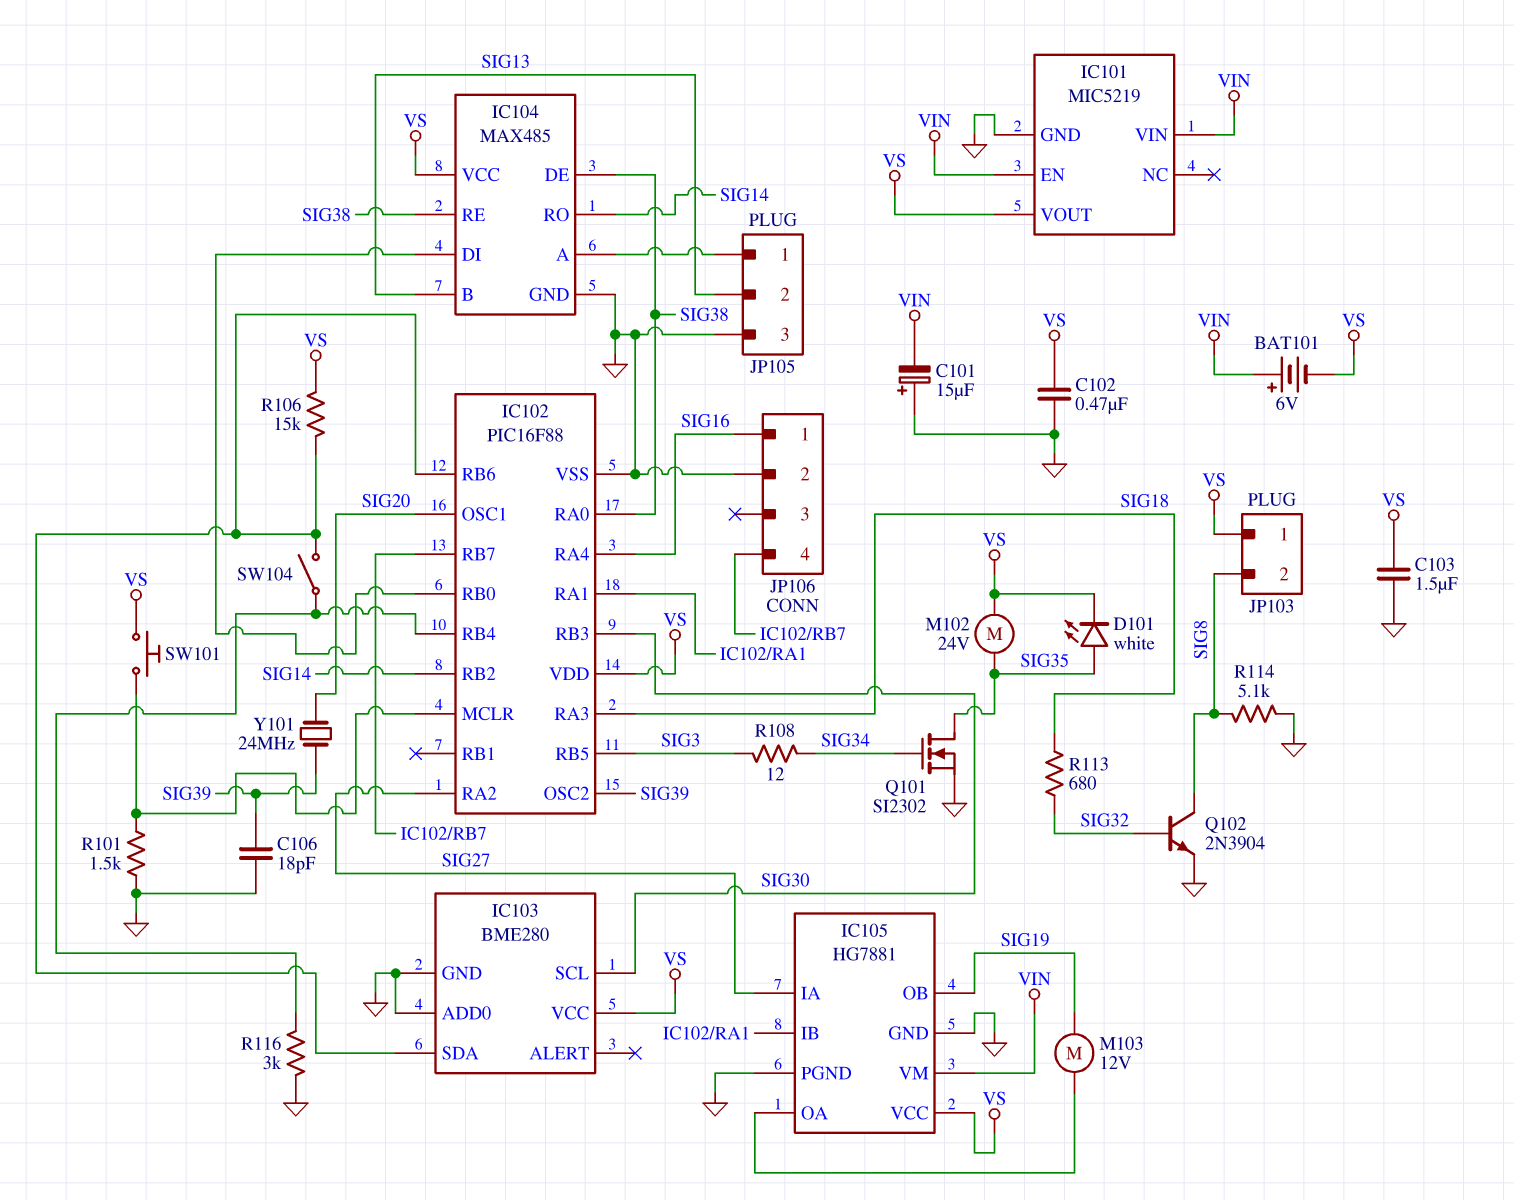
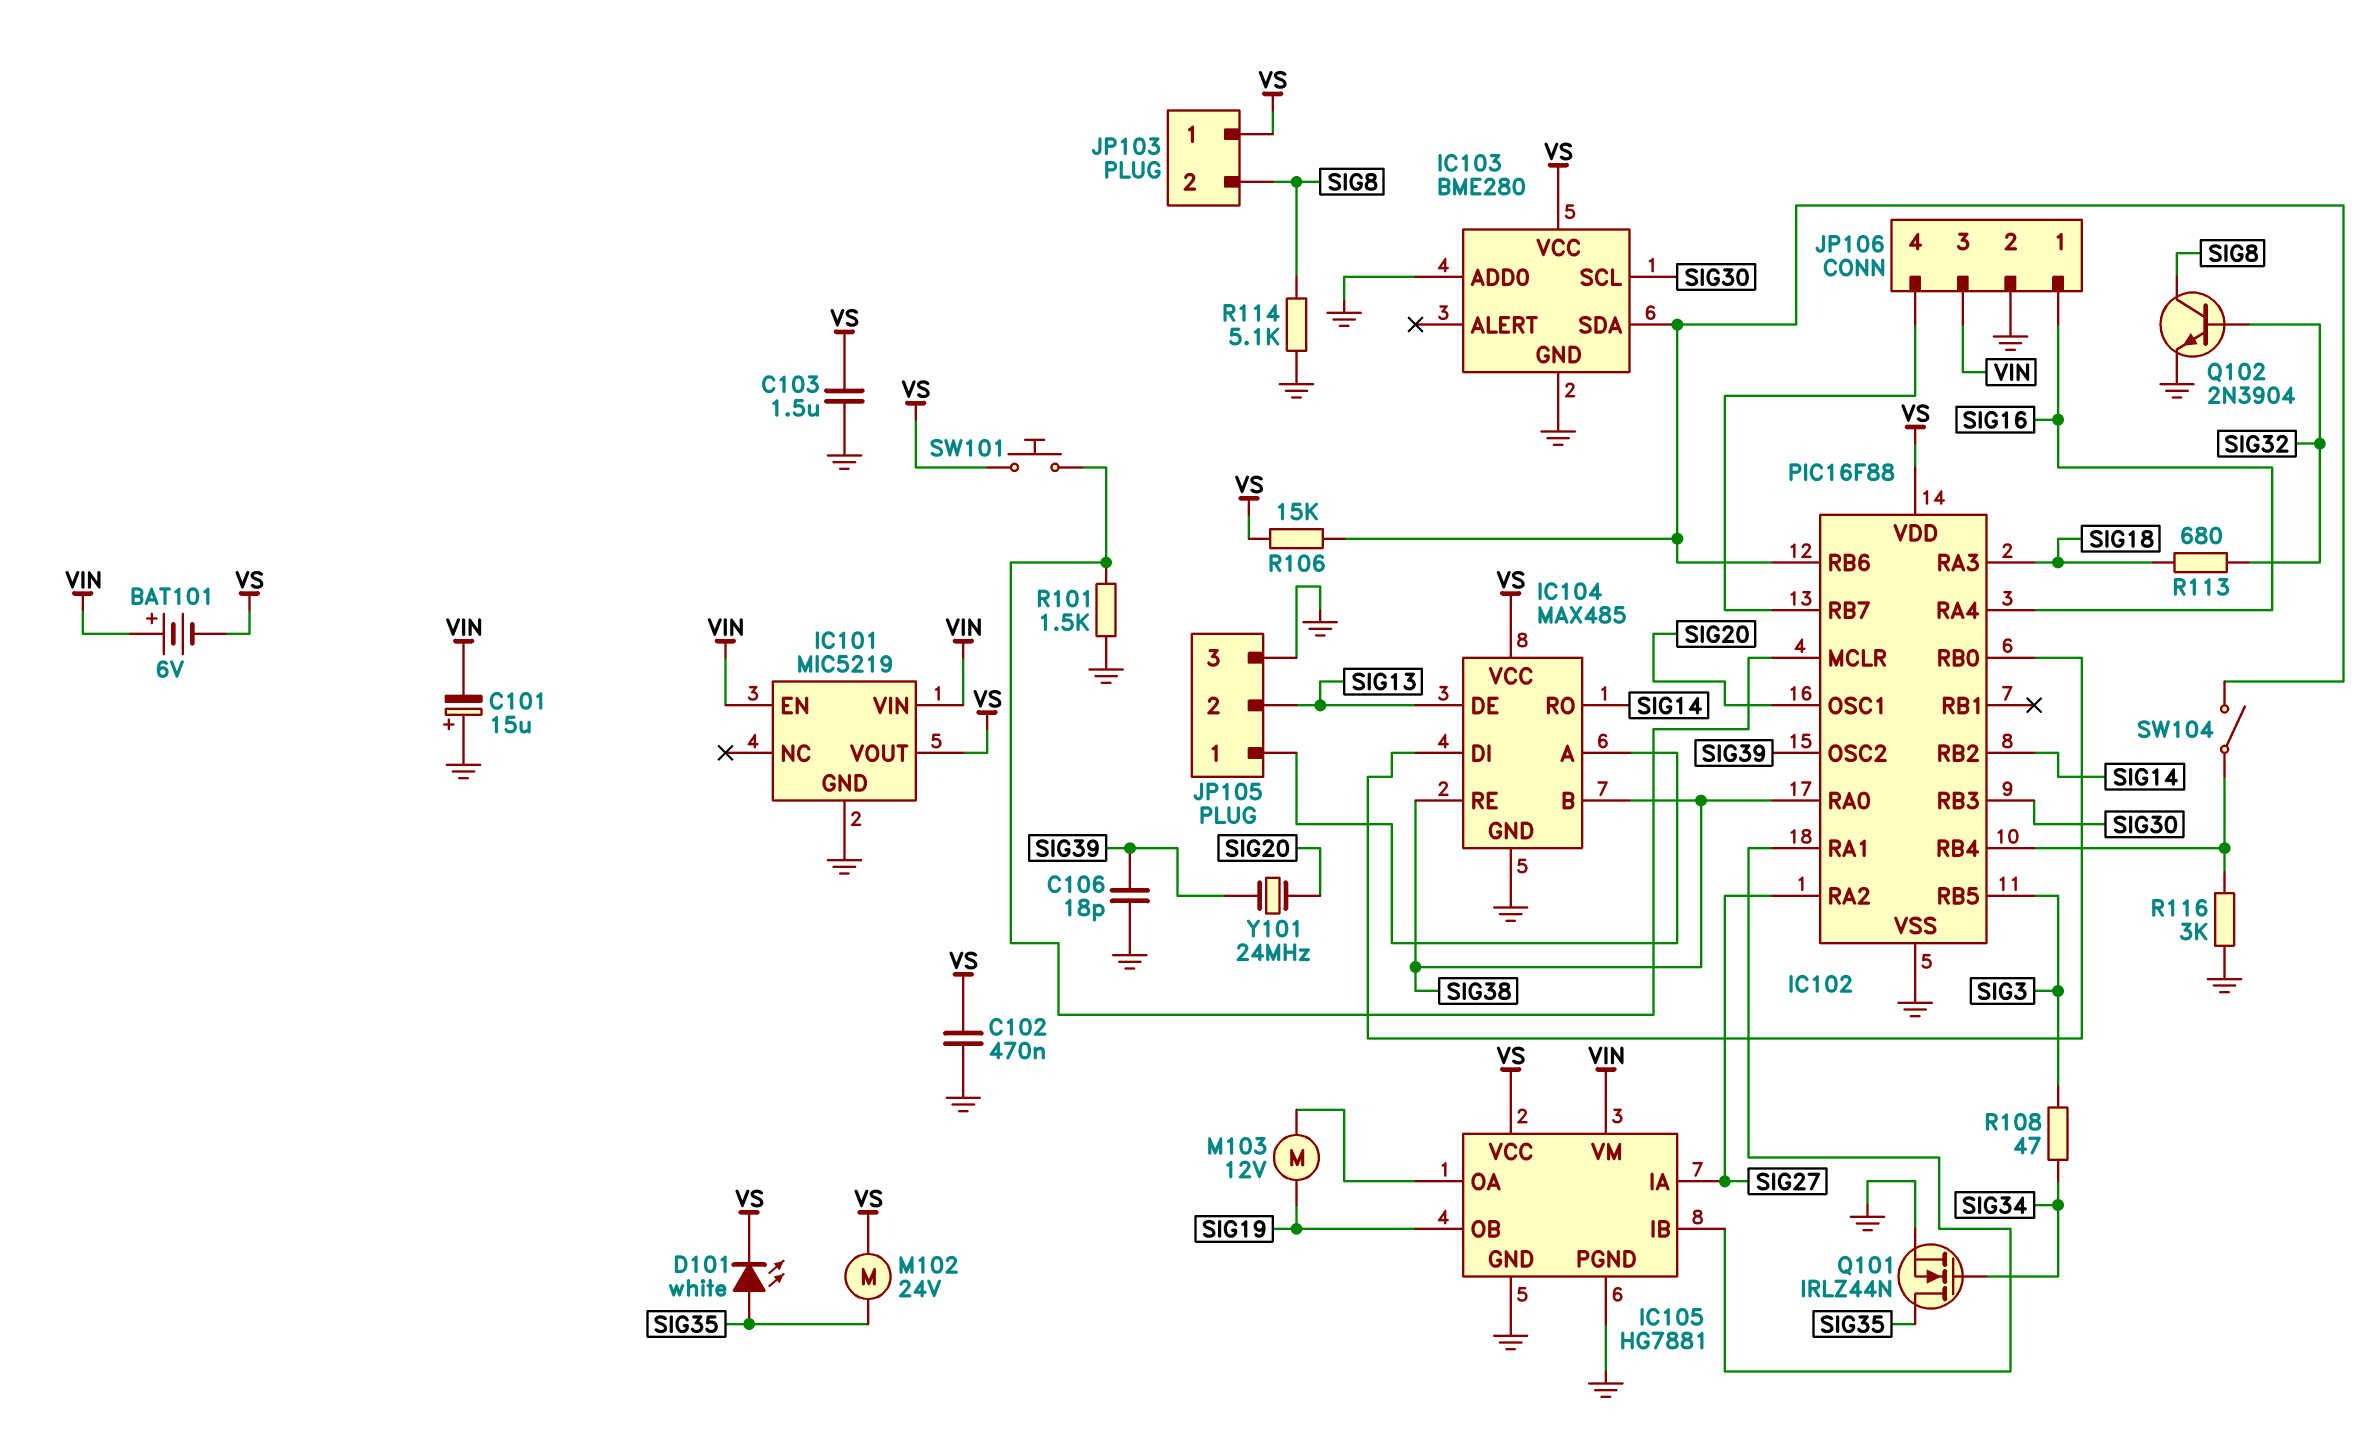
IC104 pin B: SIG13 -> SIG38
IC104 pin DE: SIG38 -> SIG13
JP106 pin 3: none -> VIN
Q101: NMOS SI2302 (G SIG34, D SIG35, S GND) -> NMOS IRLZ44N (G SIG34, D SIG35, S GND)
R108: 12 (SIG3, SIG34) -> 47 (SIG3, SIG34)

